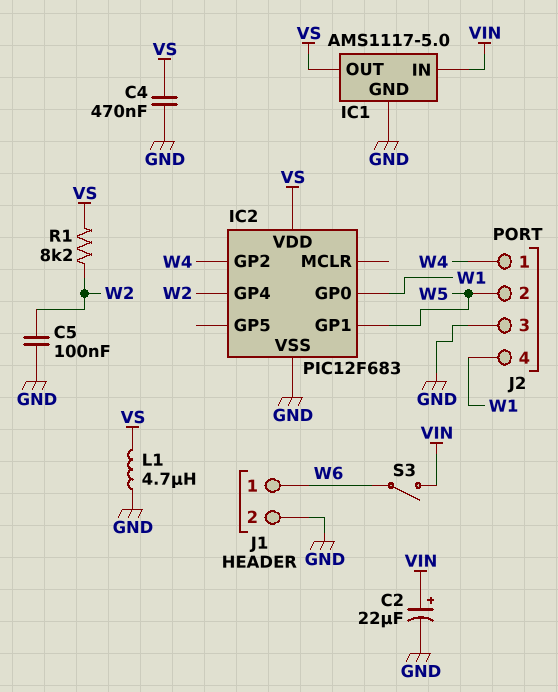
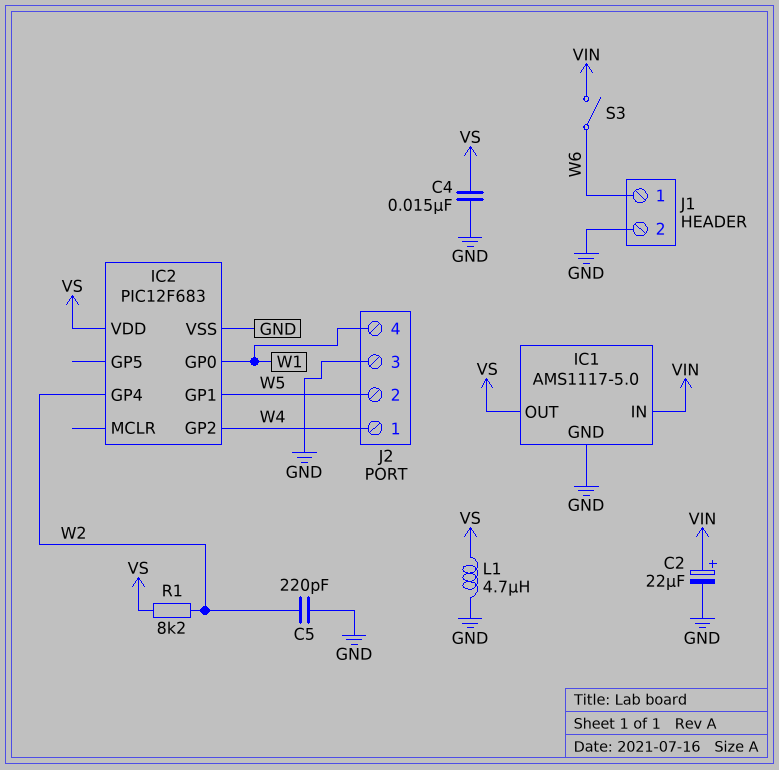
C4: 470nF (GND, VS) -> 15nF (GND, VS)
C5: 100nF (GND, W2) -> 220pF (GND, W2)

